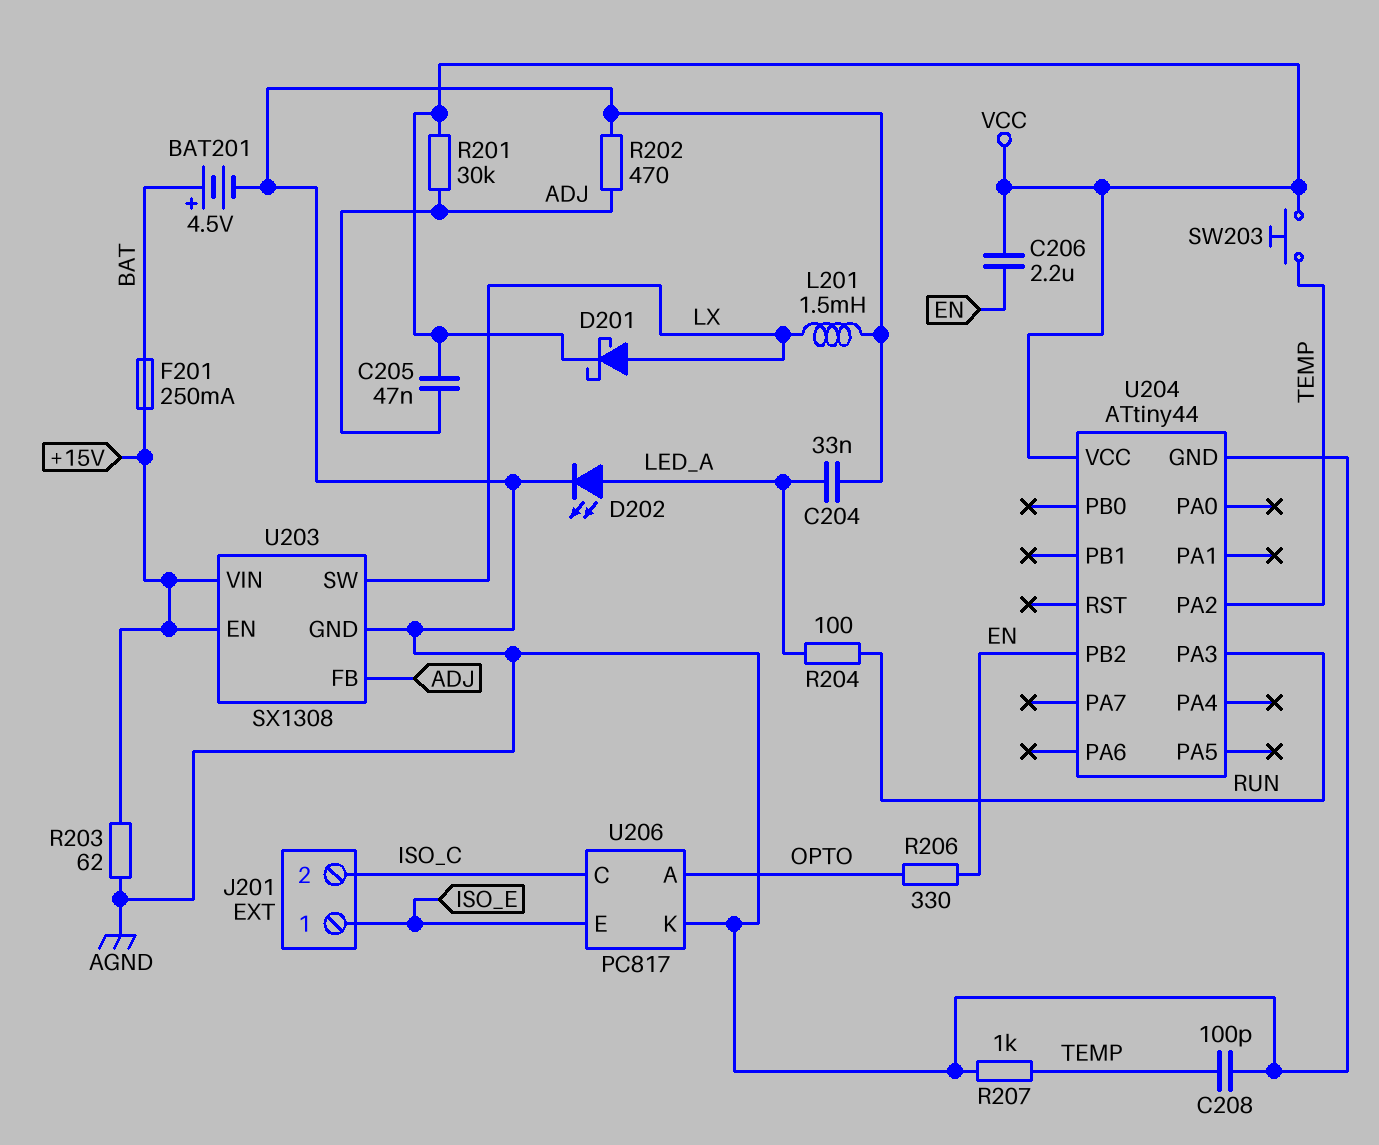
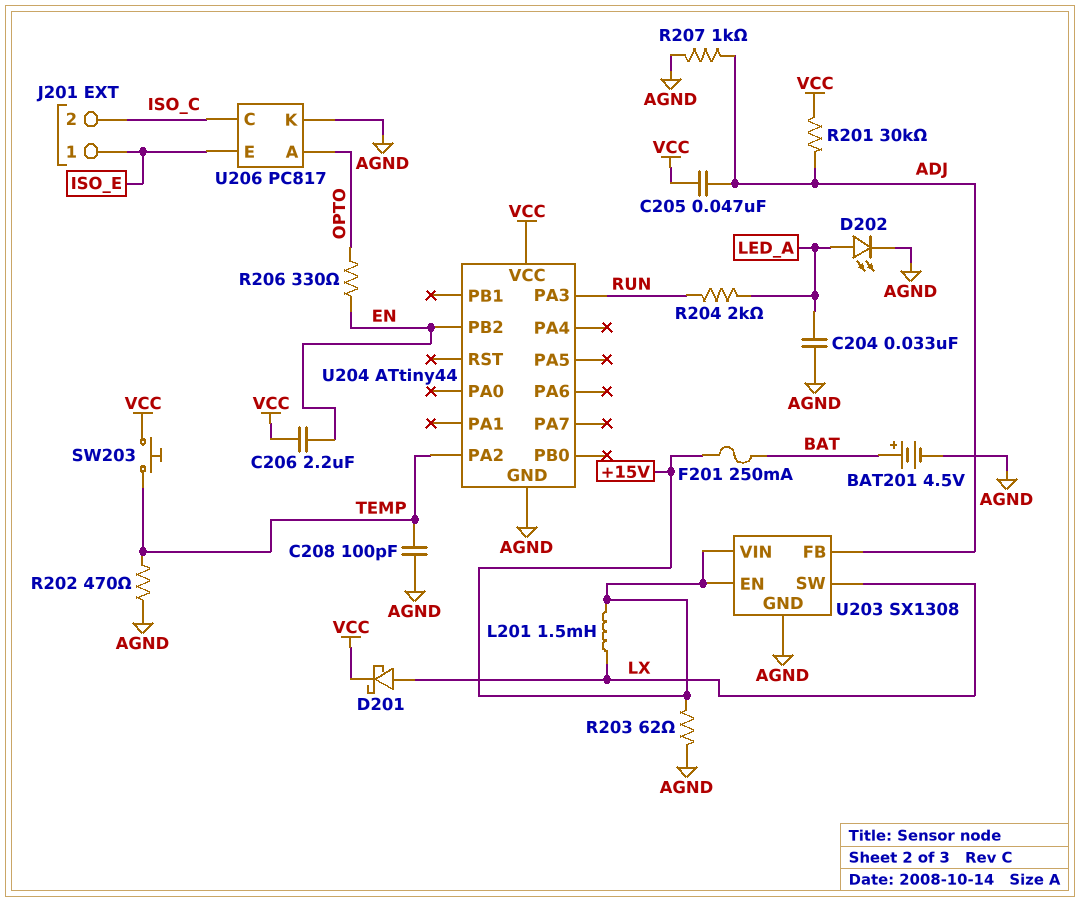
L201: 1.5mH (AGND, LX) -> 1.5mH (+15V, LX)
R202: 470 (ADJ, AGND) -> 470 (AGND, TEMP)
R204: 100 (LED_A, RUN) -> 2k (LED_A, RUN)
R207: 1k (AGND, TEMP) -> 1k (ADJ, AGND)

